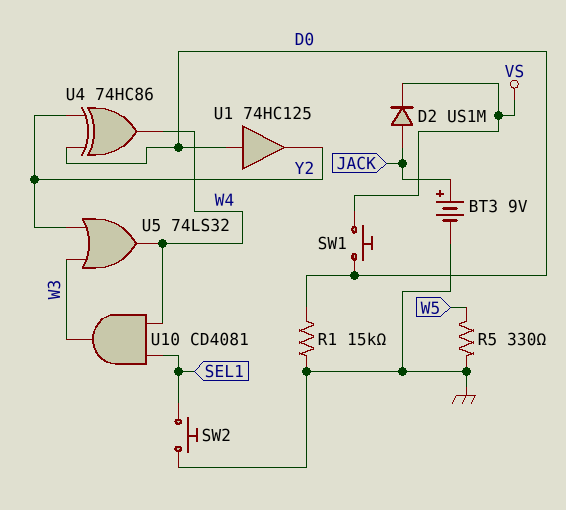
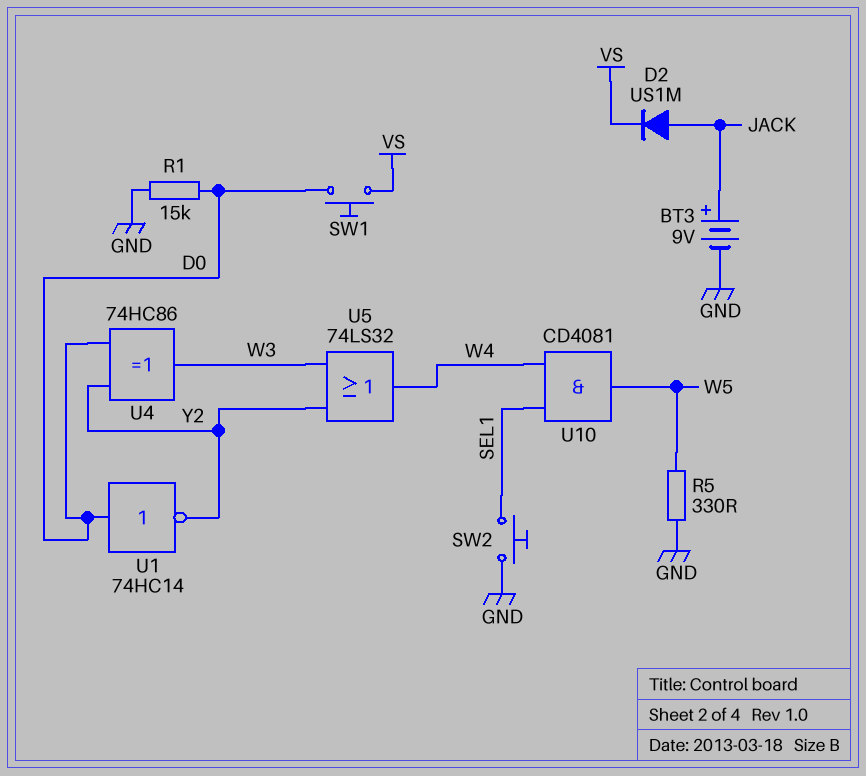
U1: buffer 74HC125 (in D0, out Y2) -> NOT 74HC14 (in D0, out Y2)
U4: XOR 74HC86 (in D0, in Y2, out W4) -> XOR 74HC86 (in D0, in Y2, out W3)
U10: AND CD4081 (in SEL1, in W4, out W3) -> AND CD4081 (in SEL1, in W4, out W5)

